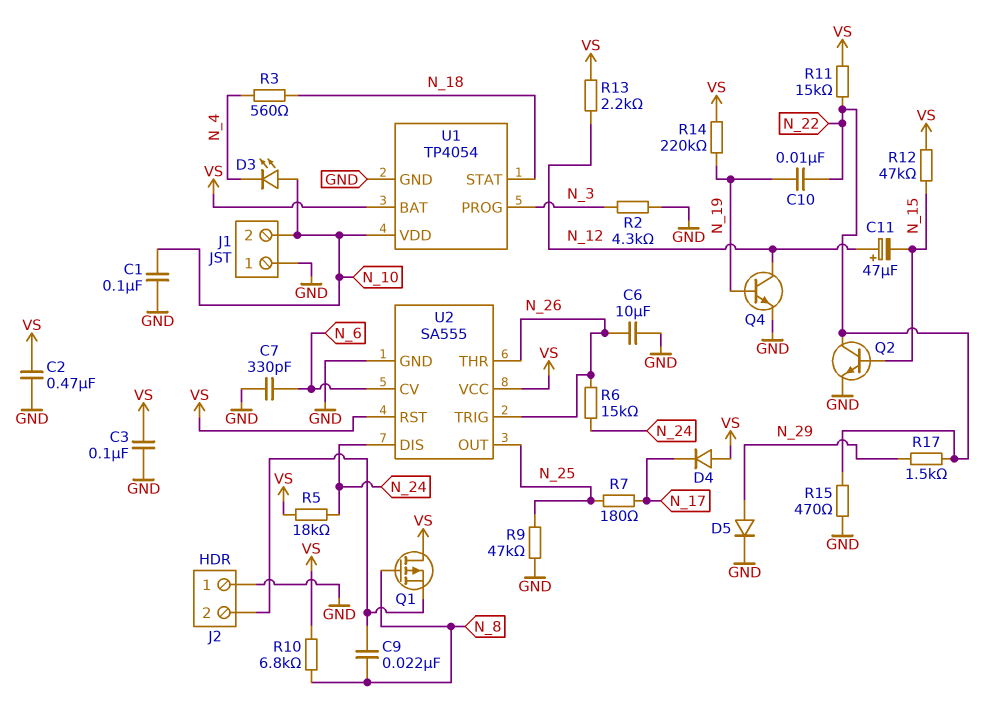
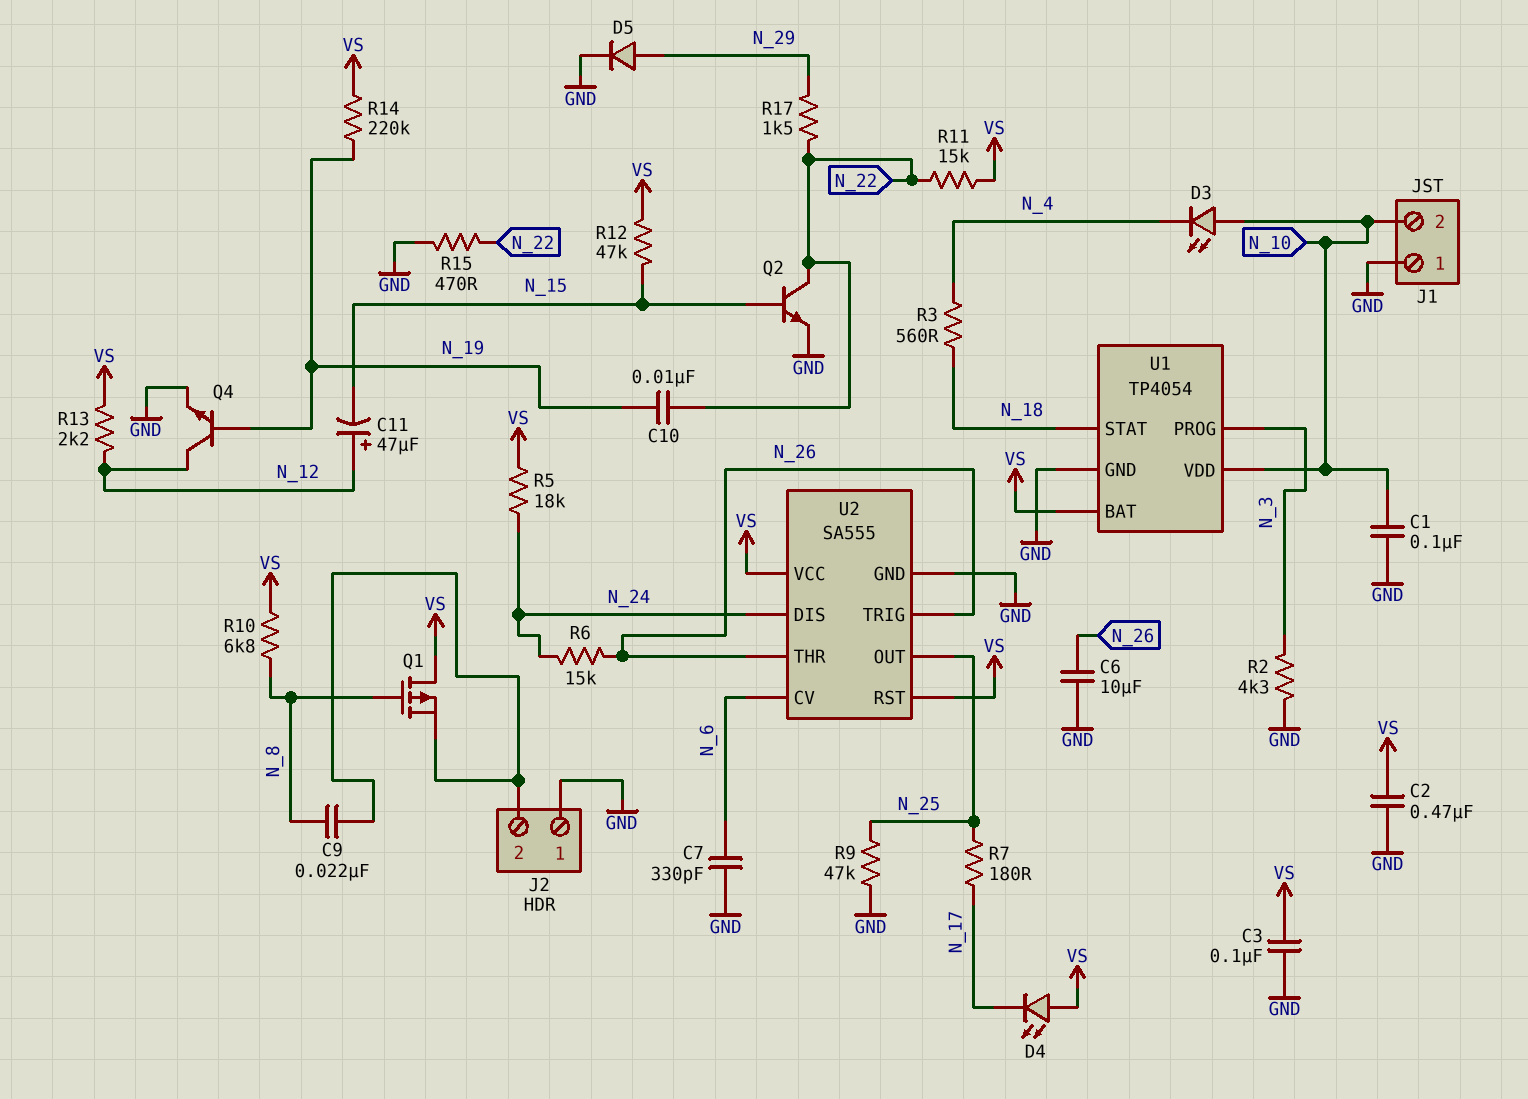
D4: diode (A VS, K N_17) -> LED (A VS, K N_17)

